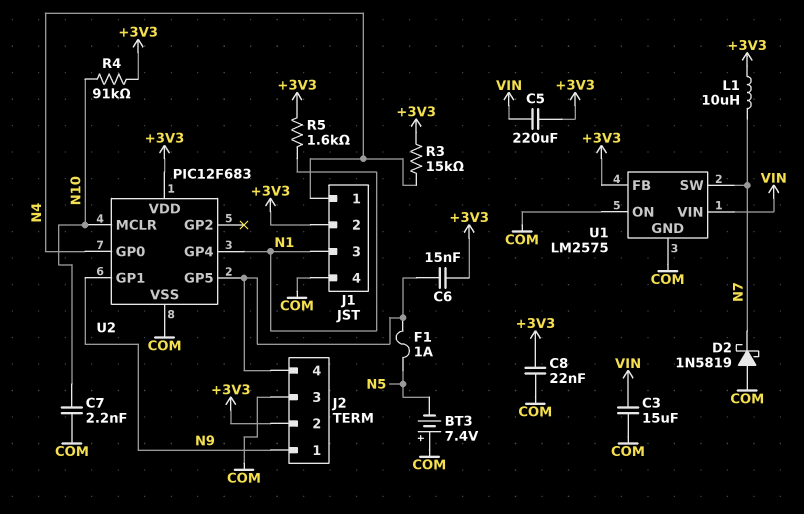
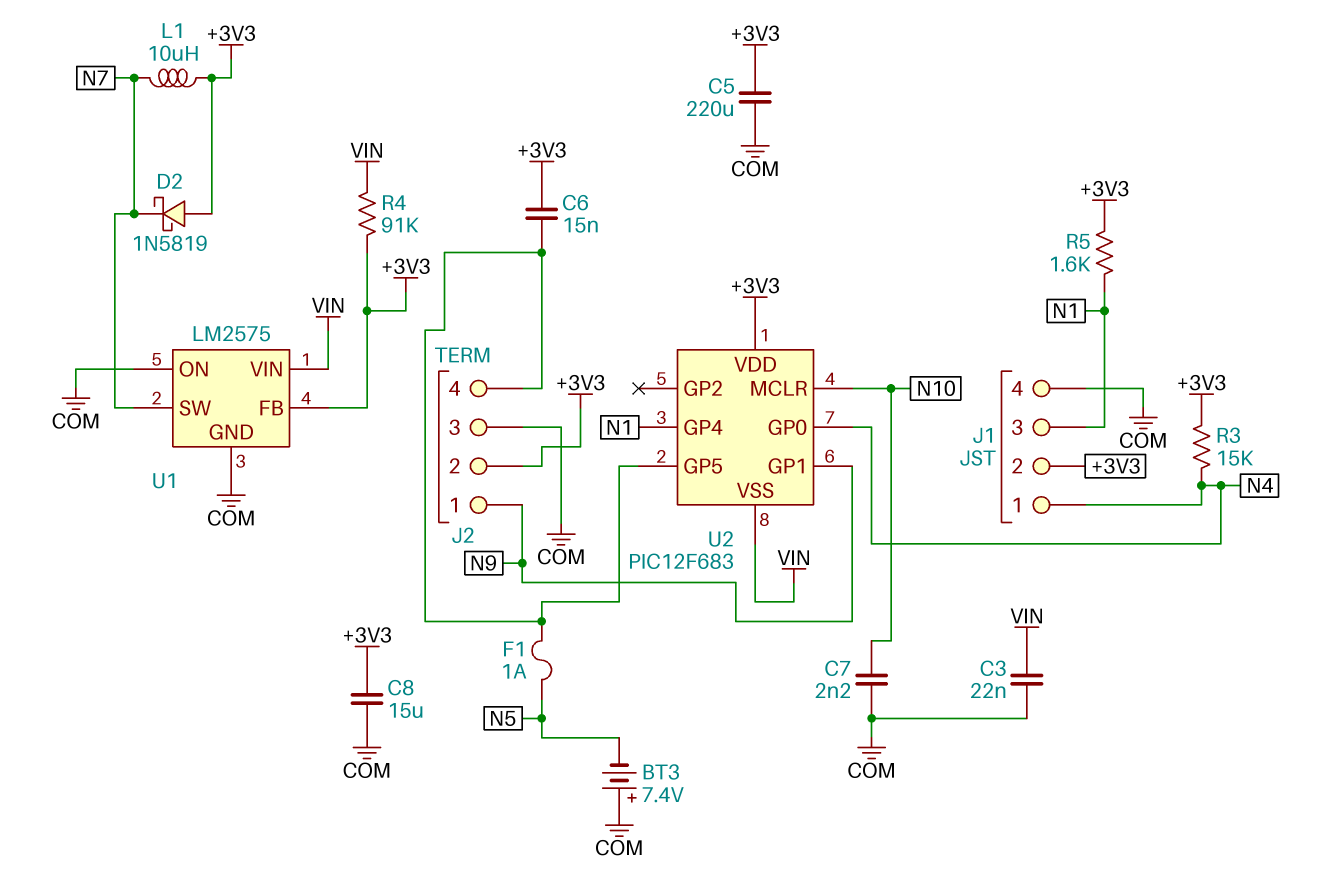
C3: 15uF (COM, VIN) -> 22nF (COM, VIN)
C5: 220uF (+3V3, VIN) -> 220uF (+3V3, COM)
C8: 22nF (+3V3, COM) -> 15uF (+3V3, COM)
D2: schottky 1N5819 (A COM, K N7) -> schottky 1N5819 (A +3V3, K N7)
R4: 91k (+3V3, N10) -> 91k (+3V3, VIN)
U2 pin VSS: COM -> VIN

